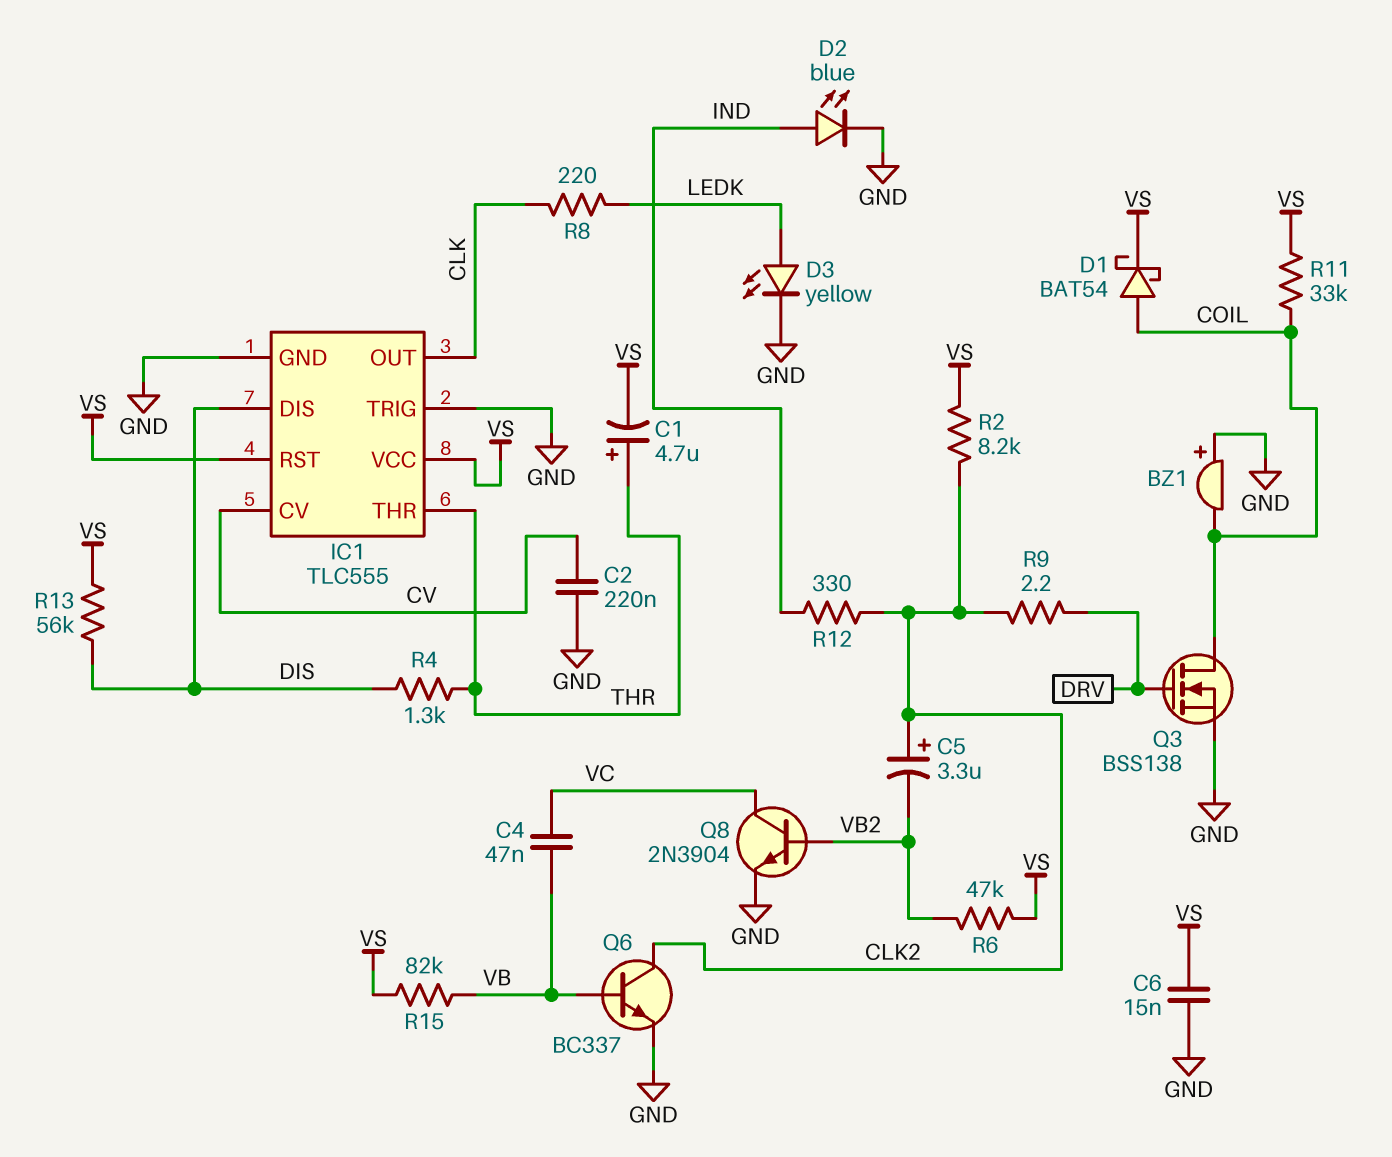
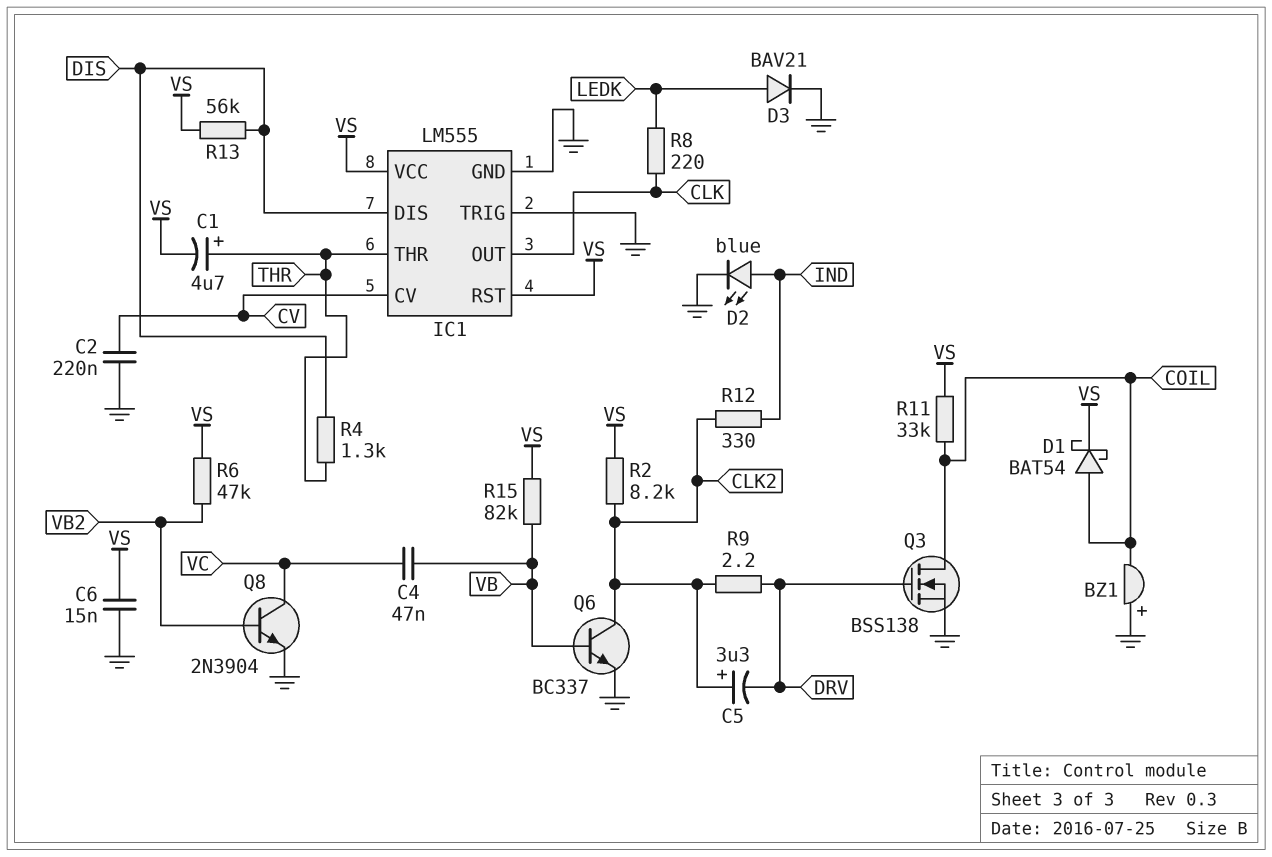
C5: 3.3uF (plus CLK2, minus VB2) -> 3.3uF (plus CLK2, minus DRV)
D3: LED yellow (A LEDK, K GND) -> diode BAV21 (A LEDK, K GND)
IC1: TLC555 -> LM555

